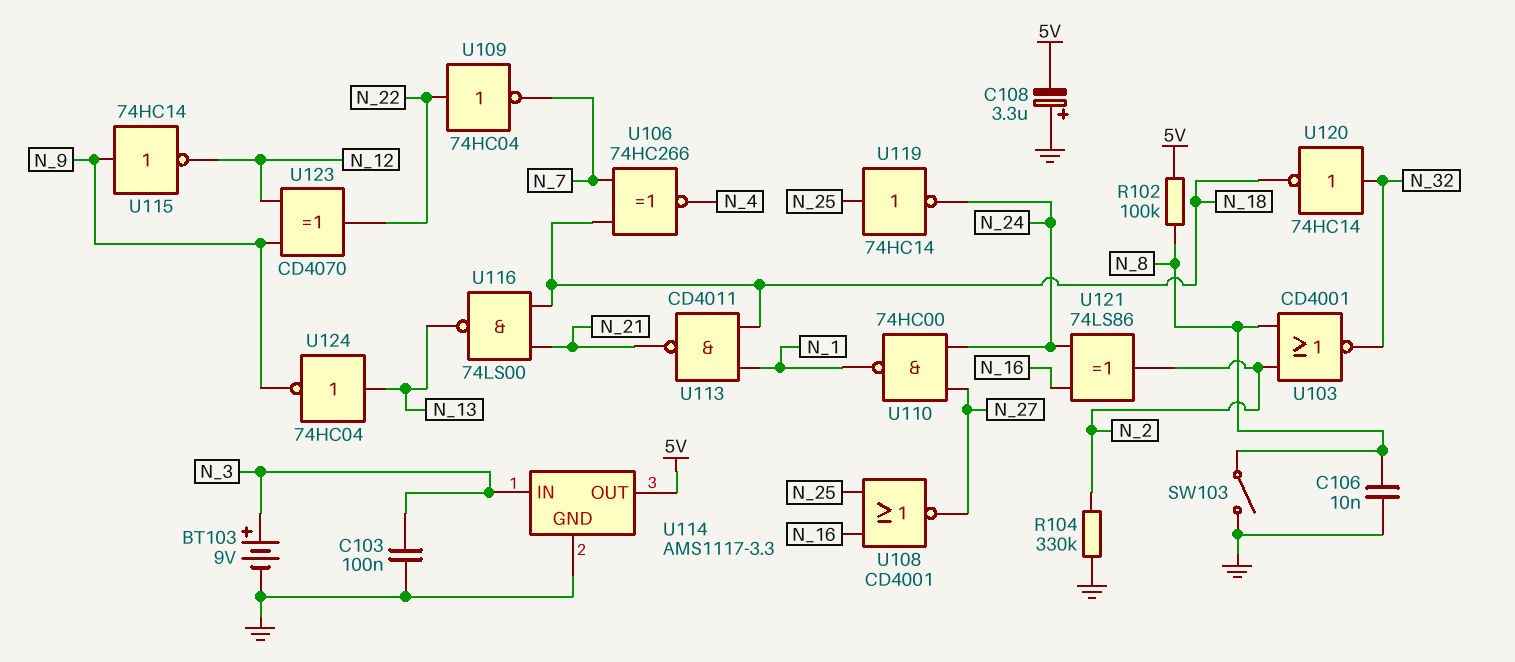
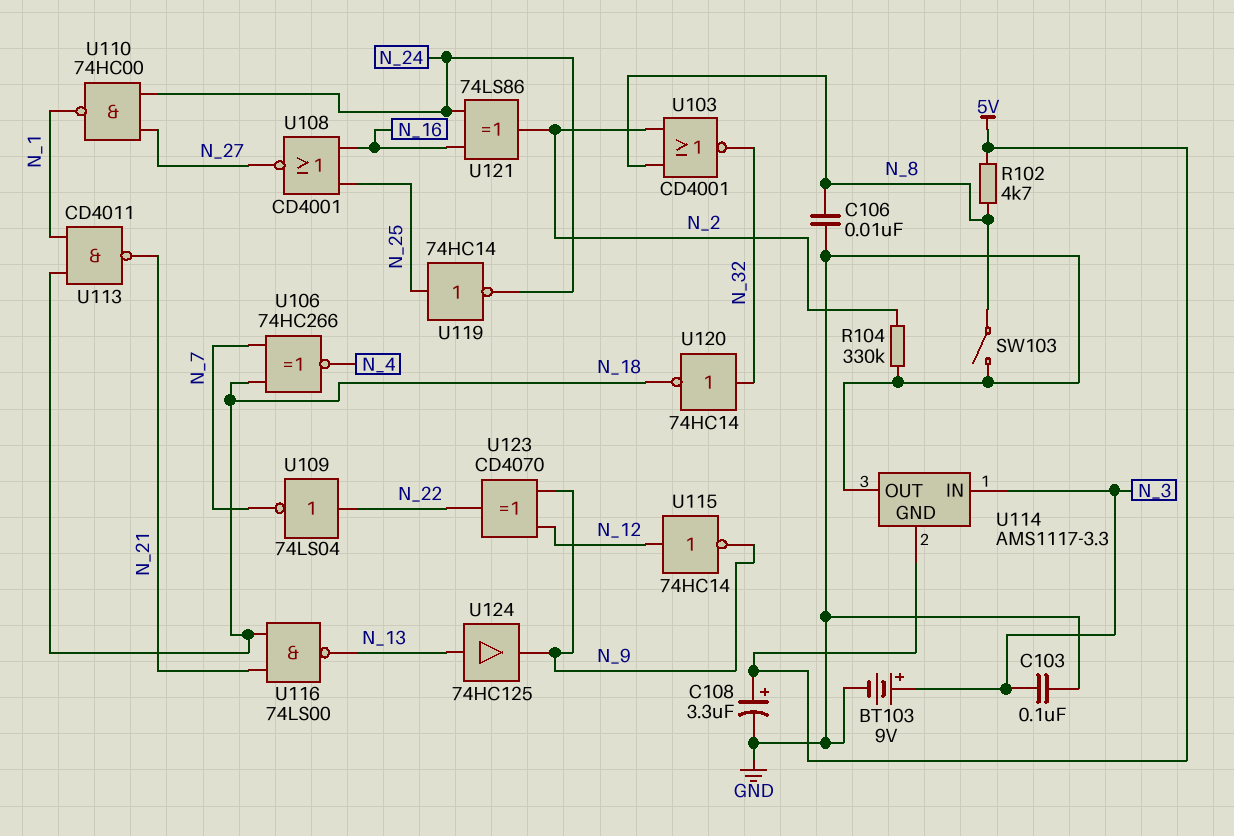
C108: 3.3uF (plus GND, minus 5V) -> 3.3uF (plus 5V, minus GND)
R102: 100k (5V, N_8) -> 4.7k (5V, N_8)
U109: NOT 74HC04 (in N_22, out N_7) -> NOT 74LS04 (in N_22, out N_7)
U114 pin GND: GND -> 5V
U114 pin OUT: 5V -> GND
U115: NOT 74HC14 (in N_9, out N_12) -> NOT 74HC14 (in N_12, out N_9)
U124: NOT 74HC04 (in N_13, out N_9) -> buffer 74HC125 (in N_13, out N_9)

